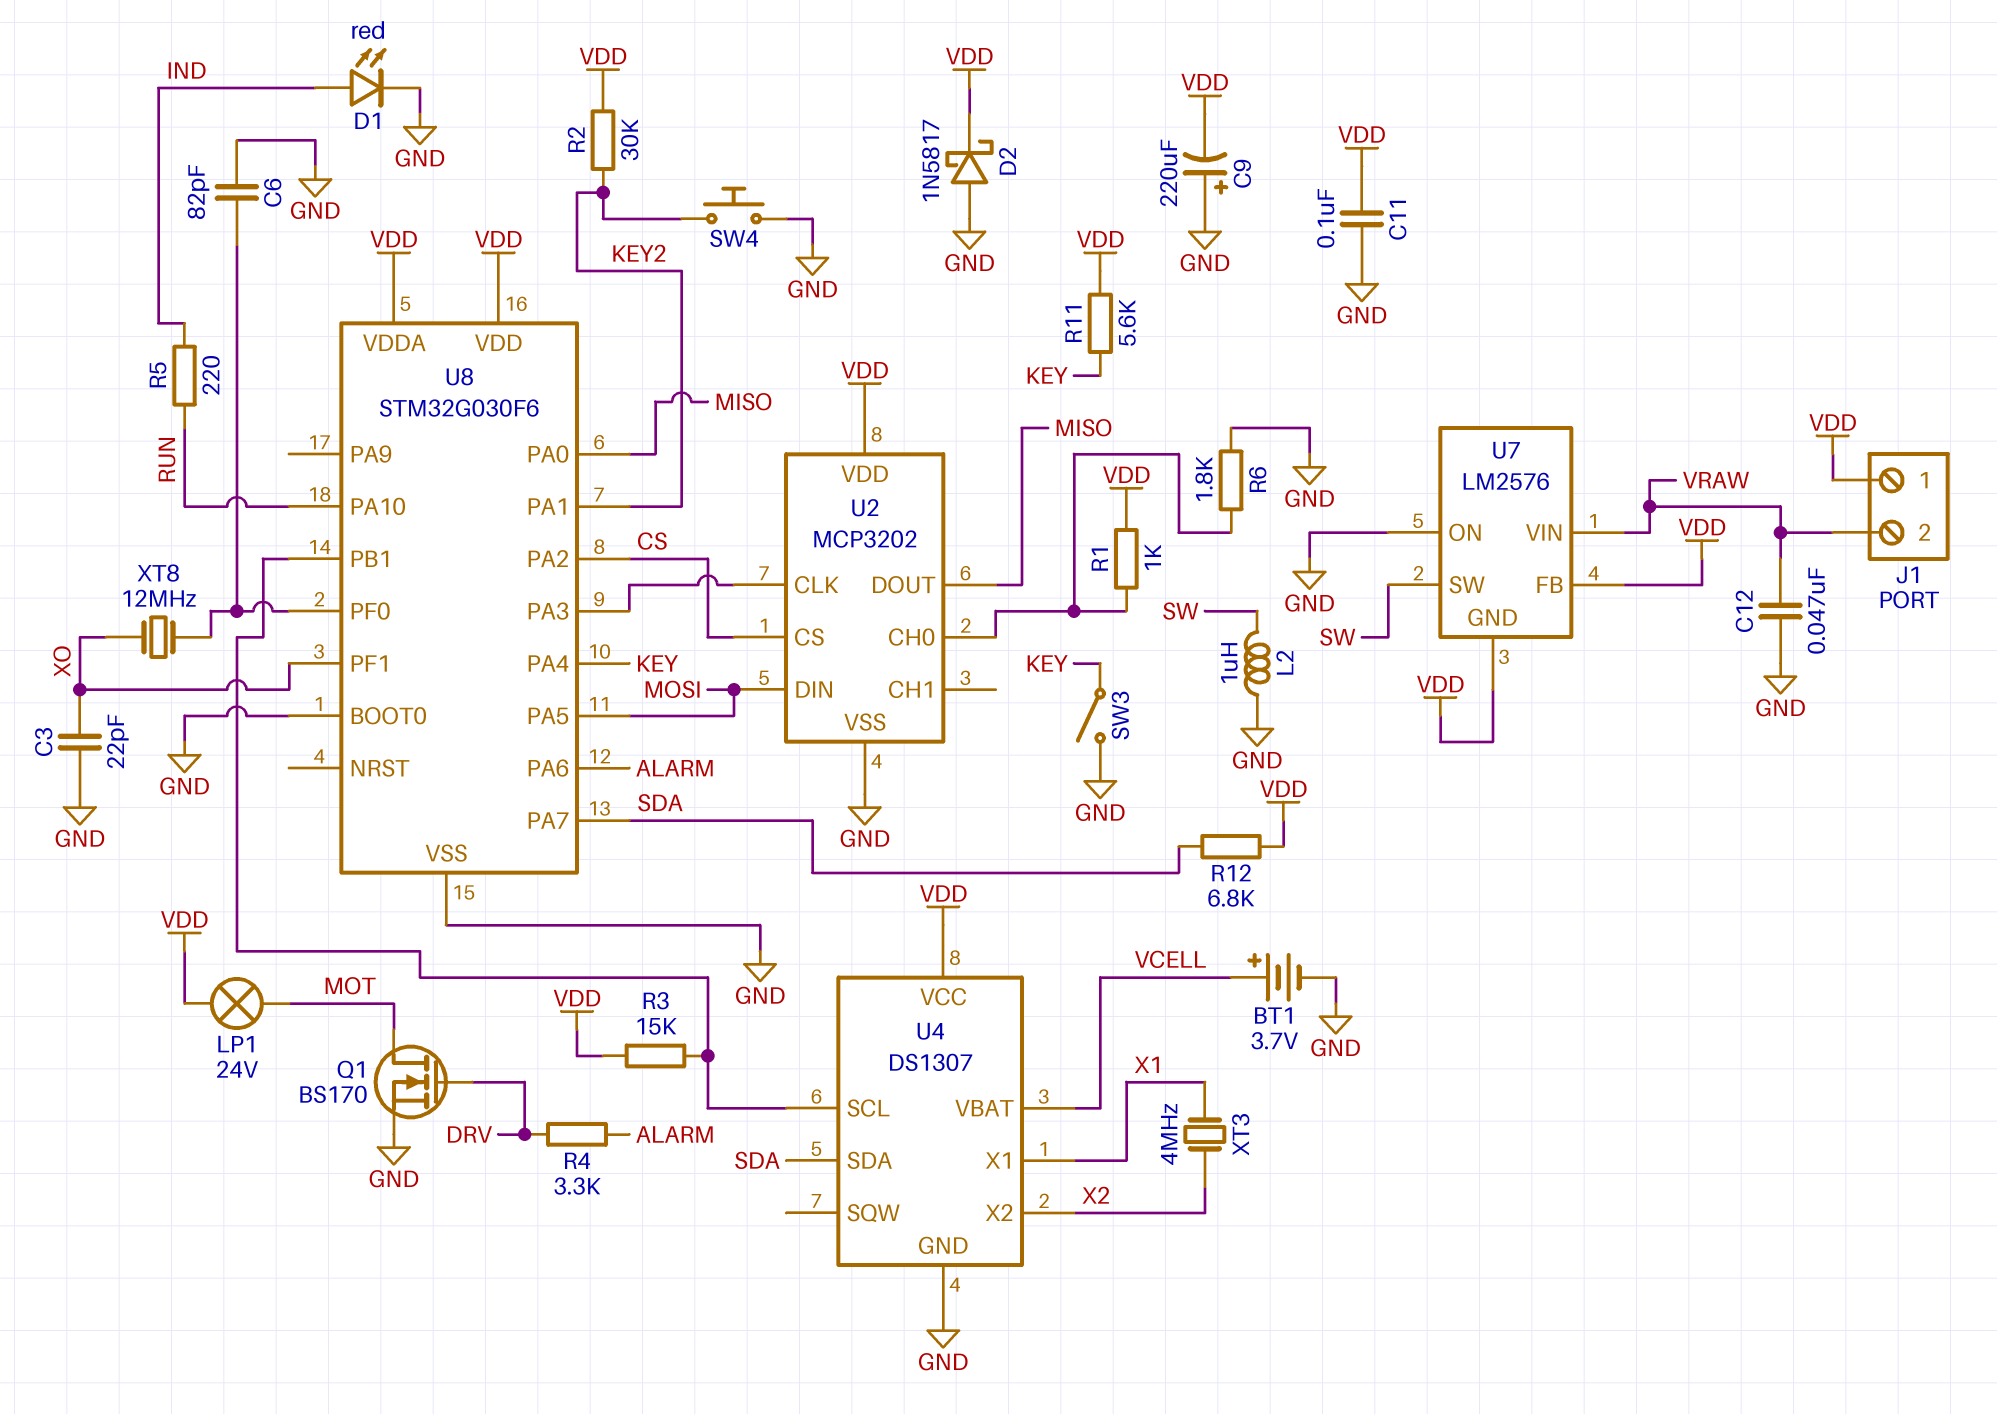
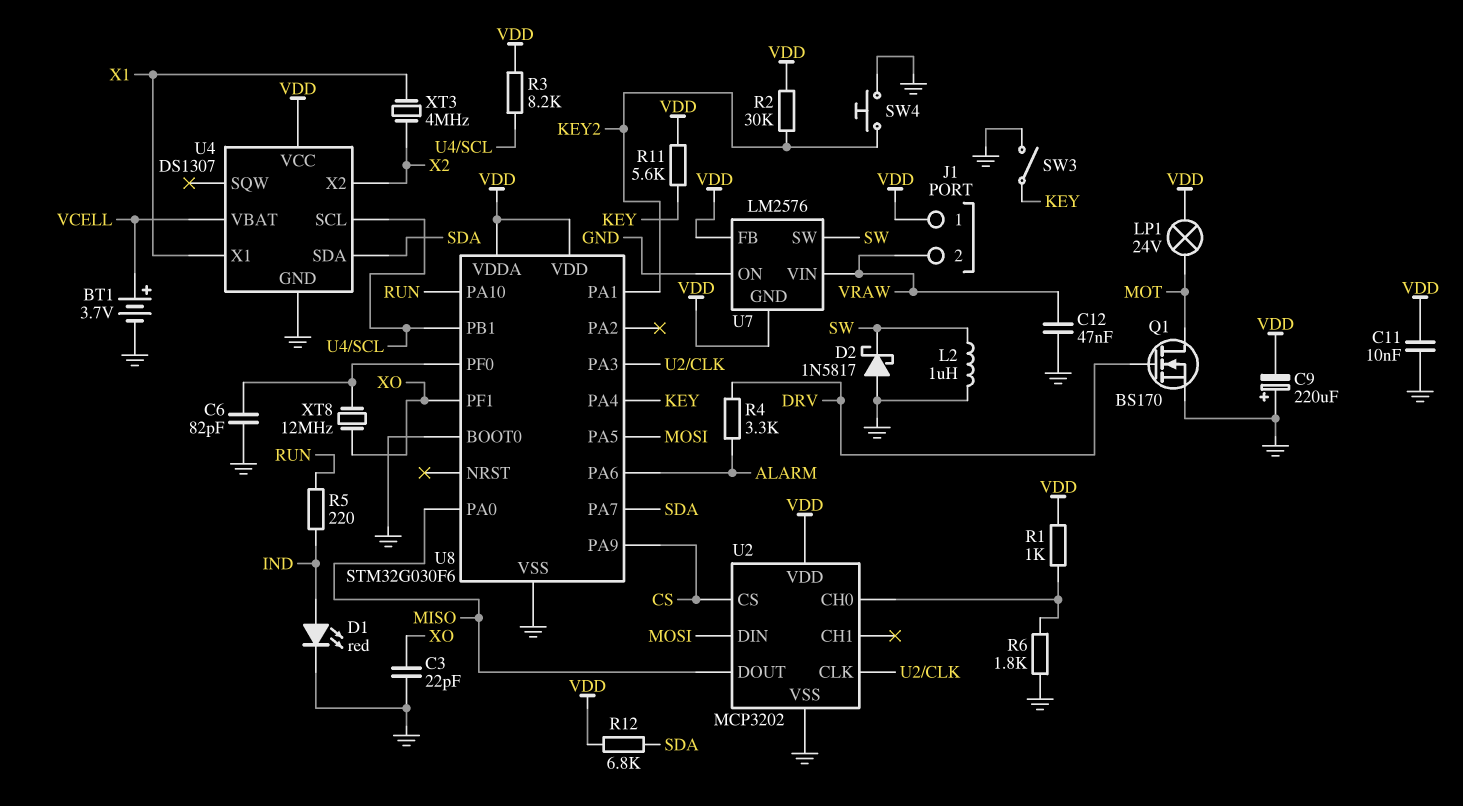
C11: 100nF (GND, VDD) -> 10nF (GND, VDD)
D2: schottky 1N5817 (A GND, K VDD) -> schottky 1N5817 (A GND, K SW)
R3: 15k (U4/SCL, VDD) -> 8.2k (U4/SCL, VDD)
U8 pin PA2: CS -> none
U8 pin PA9: none -> CS

